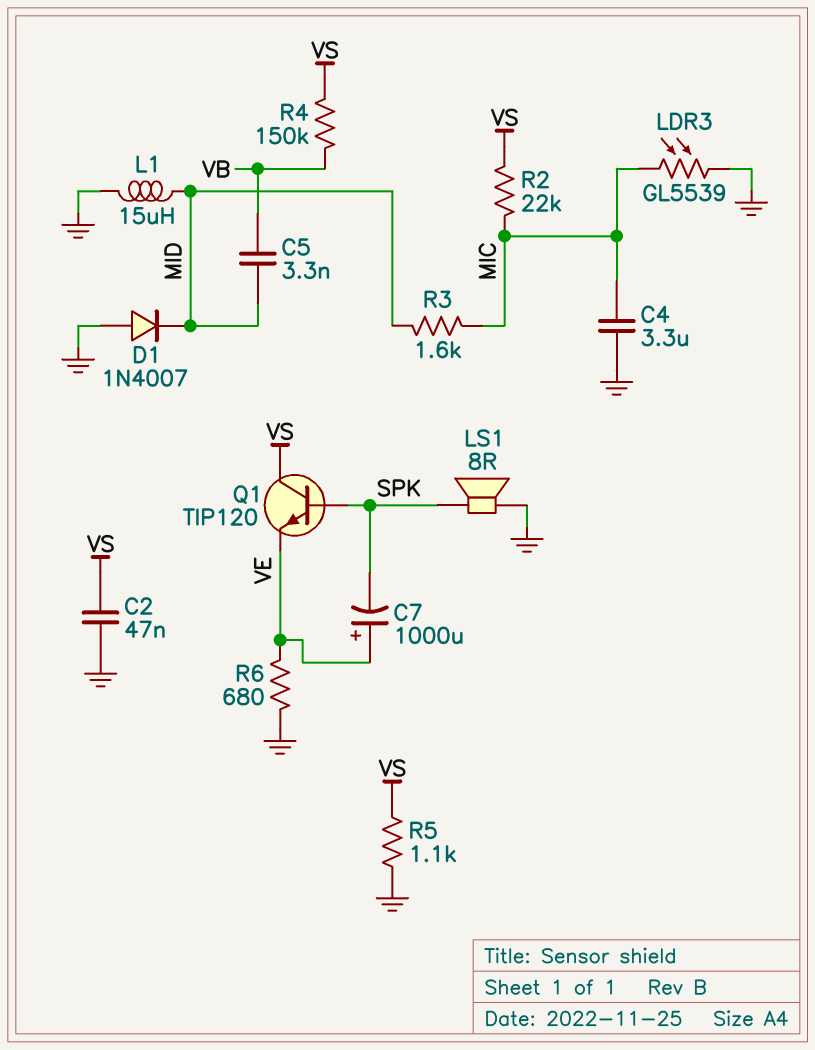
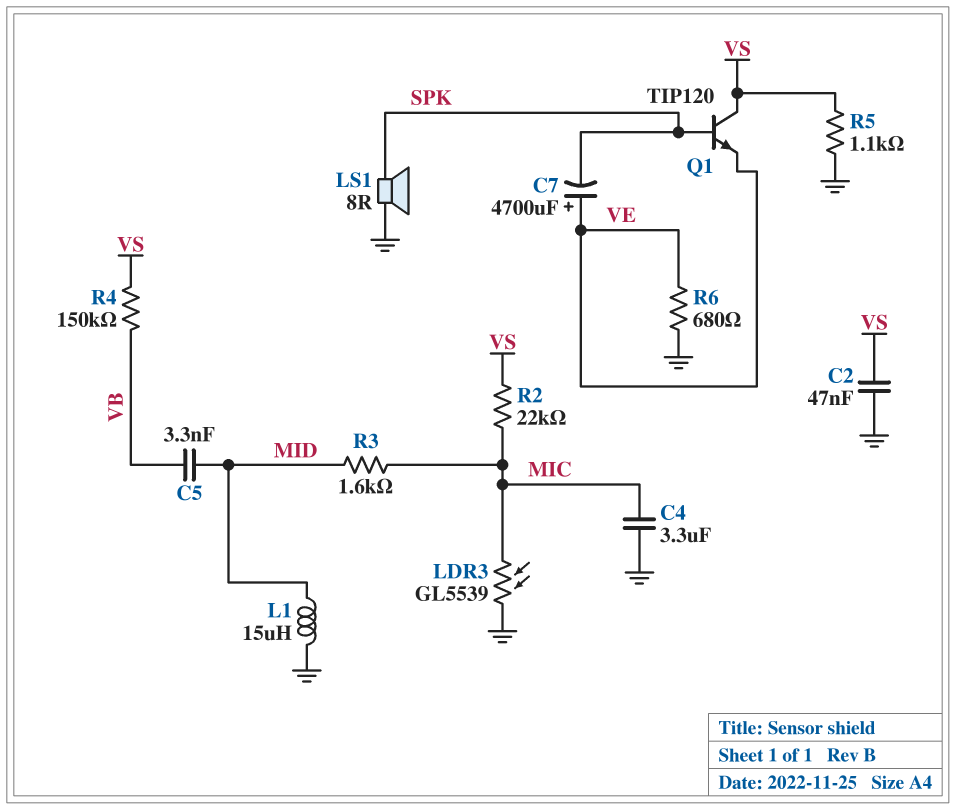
C7: 1000uF (plus VE, minus SPK) -> 4700uF (plus VE, minus SPK)
D1: diode 1N4007 (A GND, K MID) -> none

